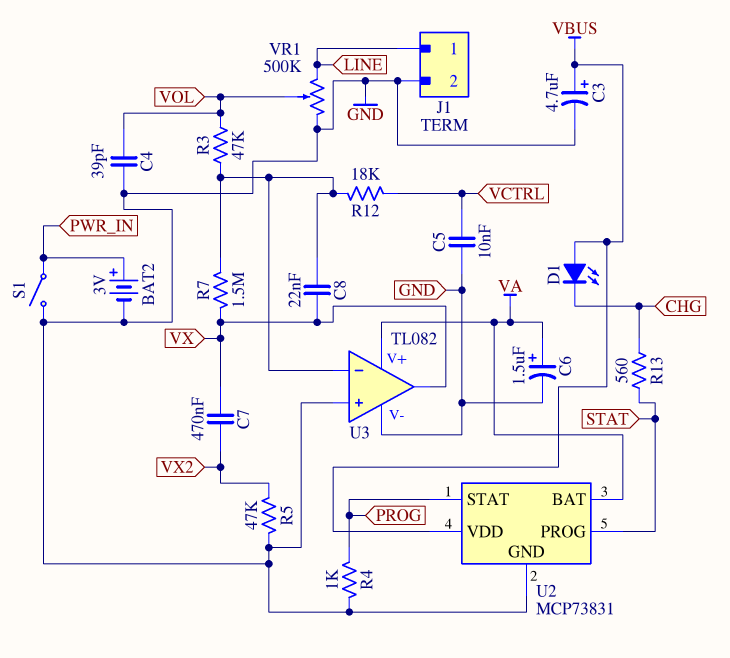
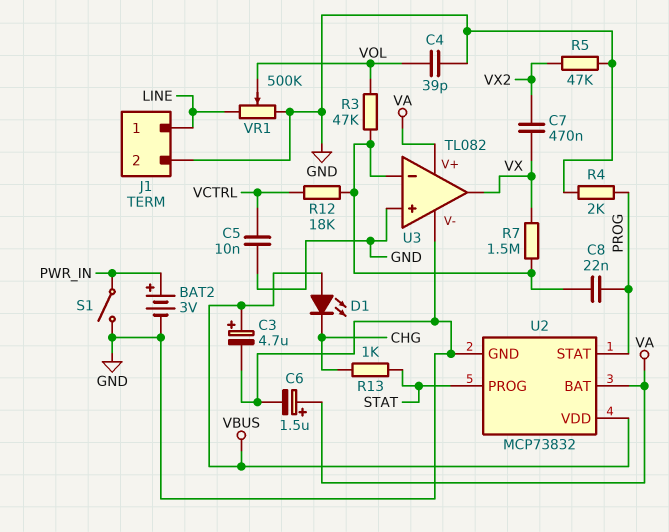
C8: 22nF (U3/in-, VX) -> 22nF (PROG, U3/in-)
R4: 1k (GND, PROG) -> 2k (GND, PROG)
R13: 560 (CHG, STAT) -> 1k (CHG, STAT)
U2: MCP73831 -> MCP73832

